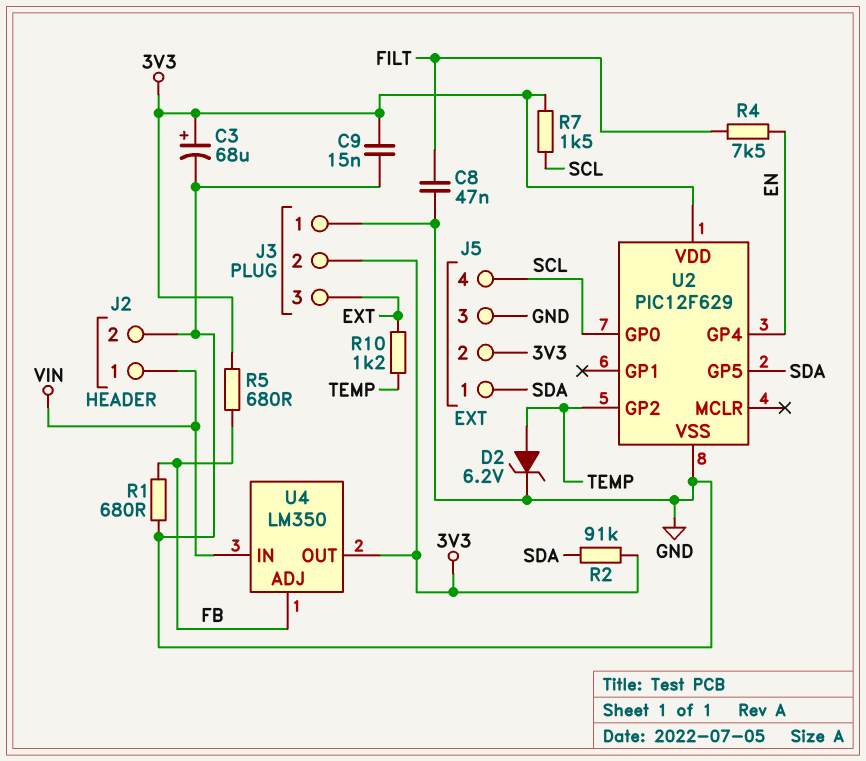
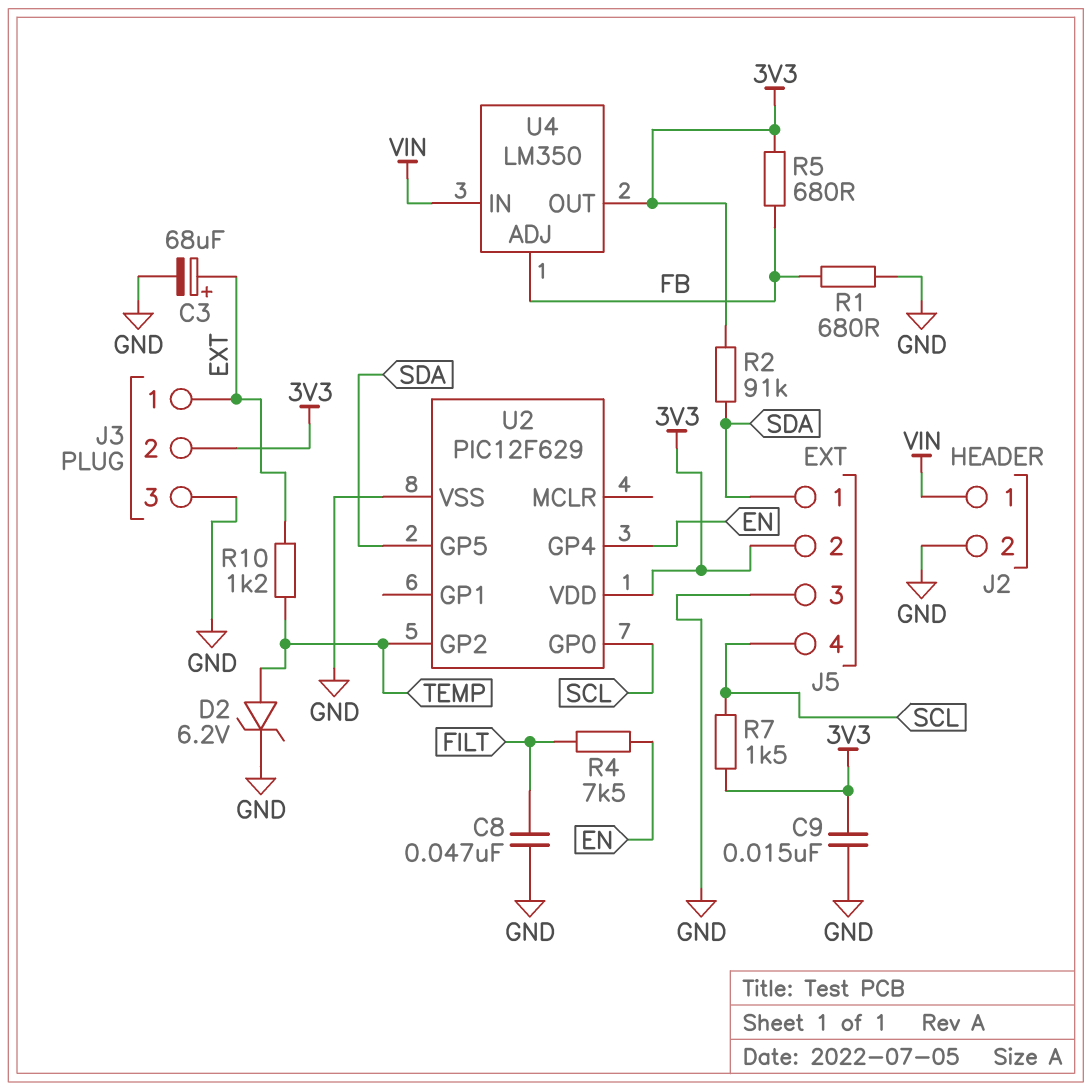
C3: 68uF (plus 3V3, minus GND) -> 68uF (plus EXT, minus GND)
J3 pin 1: GND -> EXT
J3 pin 3: EXT -> GND

